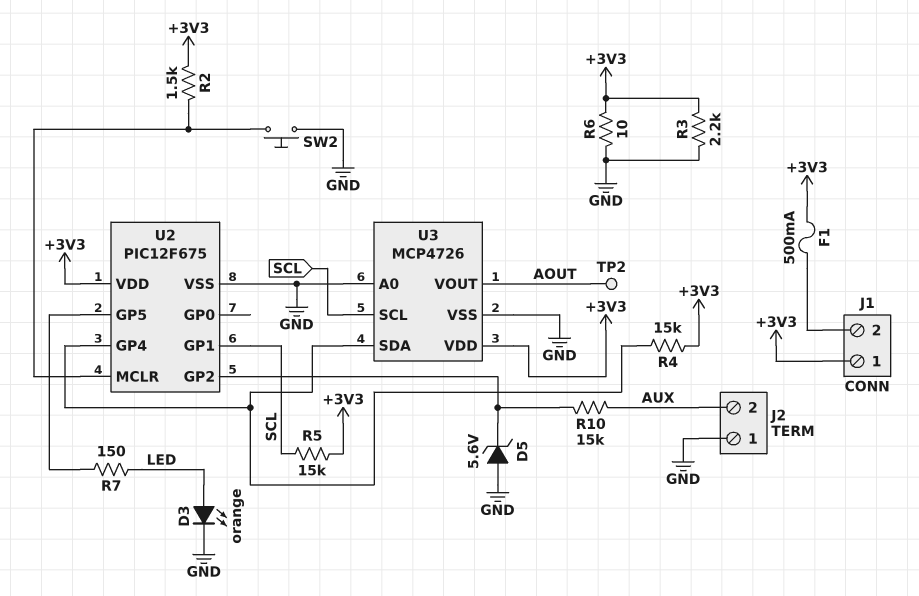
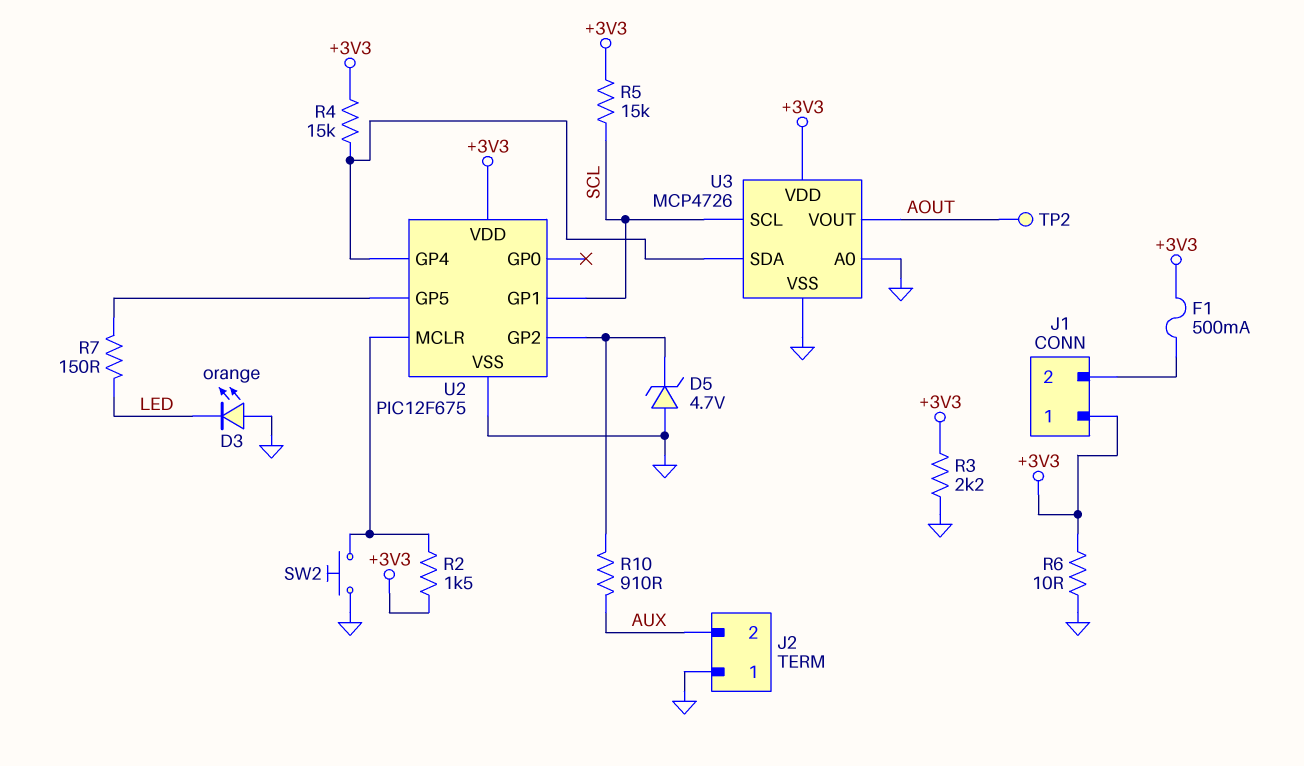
D3: LED orange (A LED, K GND) -> LED orange (A GND, K LED)
D5: zener 5.6V (A GND, K U2/GP2) -> zener 4.7V (A GND, K U2/GP2)
R10: 15k (AUX, U2/GP2) -> 910 (AUX, U2/GP2)

